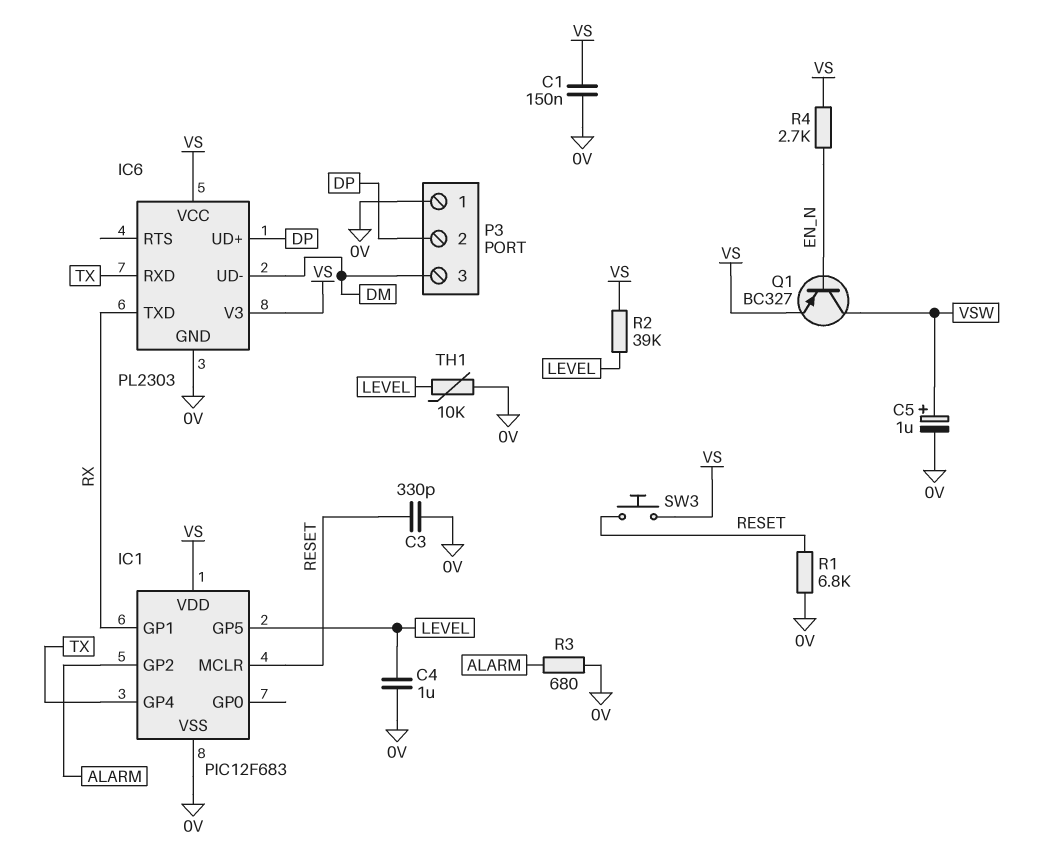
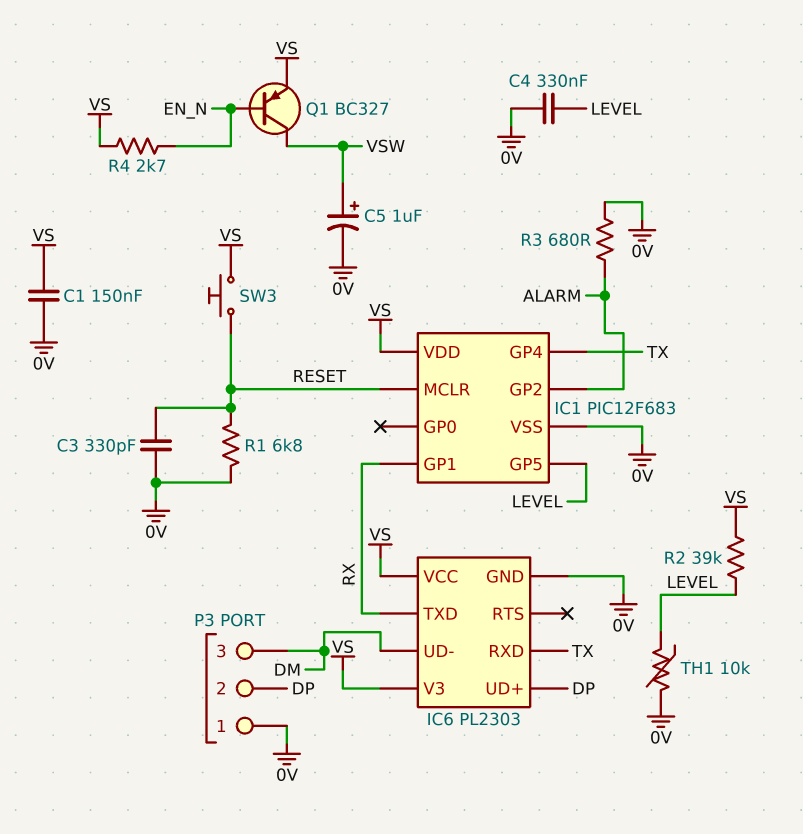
C4: 1uF (0V, LEVEL) -> 330nF (0V, LEVEL)

